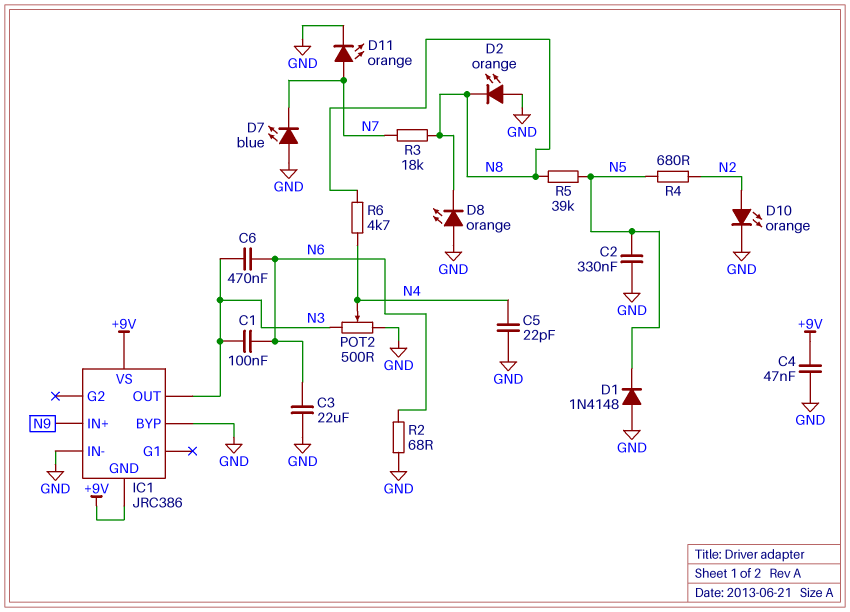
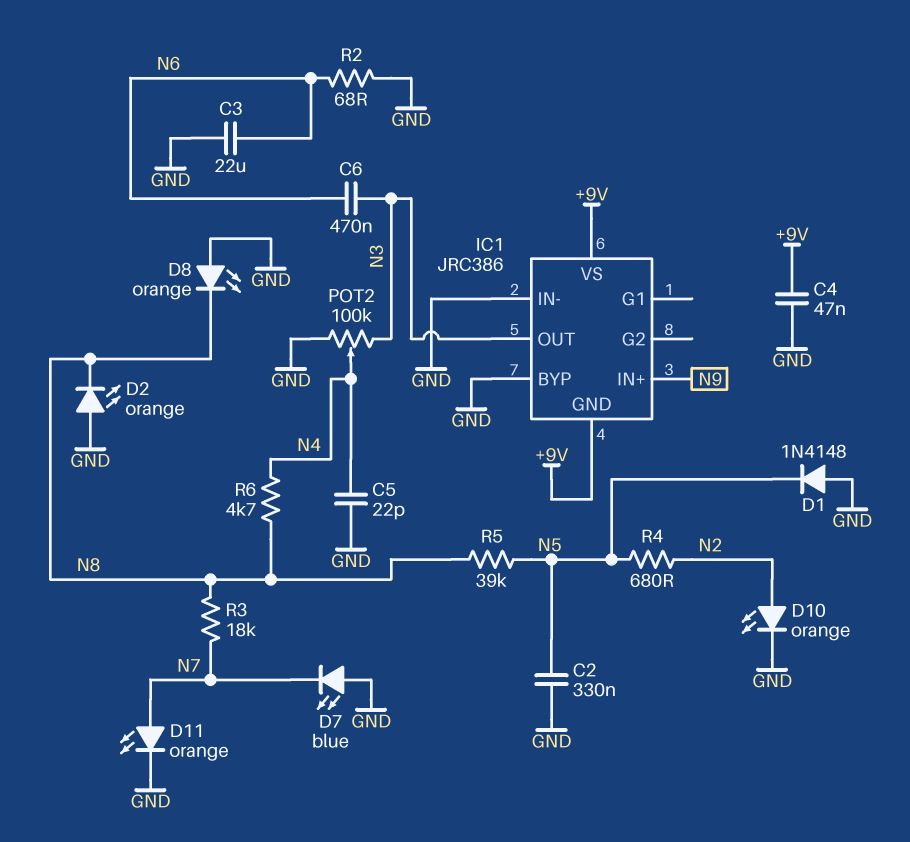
C1: 100nF (N3, N6) -> none
POT2: 500 (GND, N3, wiper N4) -> 100k (GND, N3, wiper N4)

